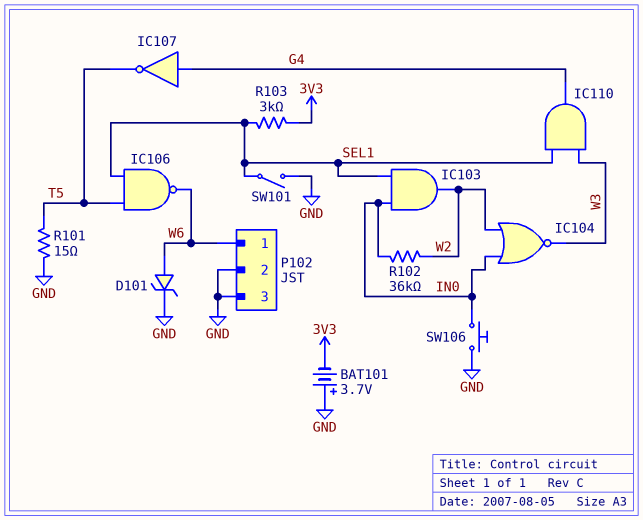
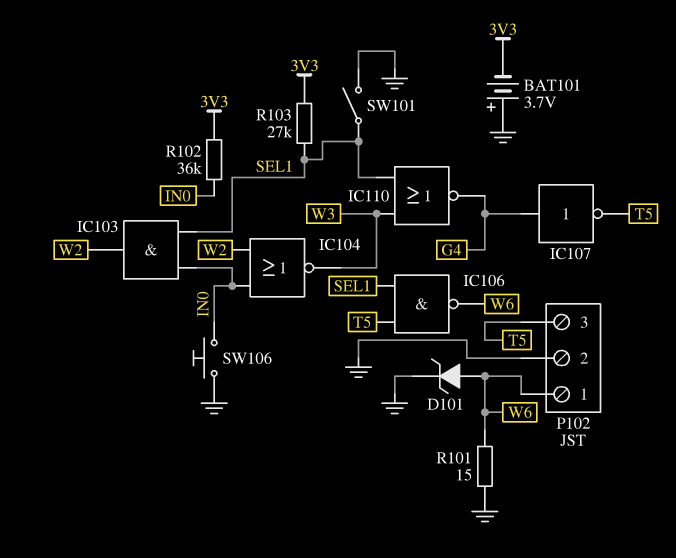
IC110: AND (in SEL1, in W3, out G4) -> NOR (in SEL1, in W3, out G4)
P102 pin 3: GND -> T5
R101: 15 (GND, T5) -> 15 (GND, W6)
R102: 36k (IN0, W2) -> 36k (3V3, IN0)
R103: 3k (3V3, SEL1) -> 27k (3V3, SEL1)

